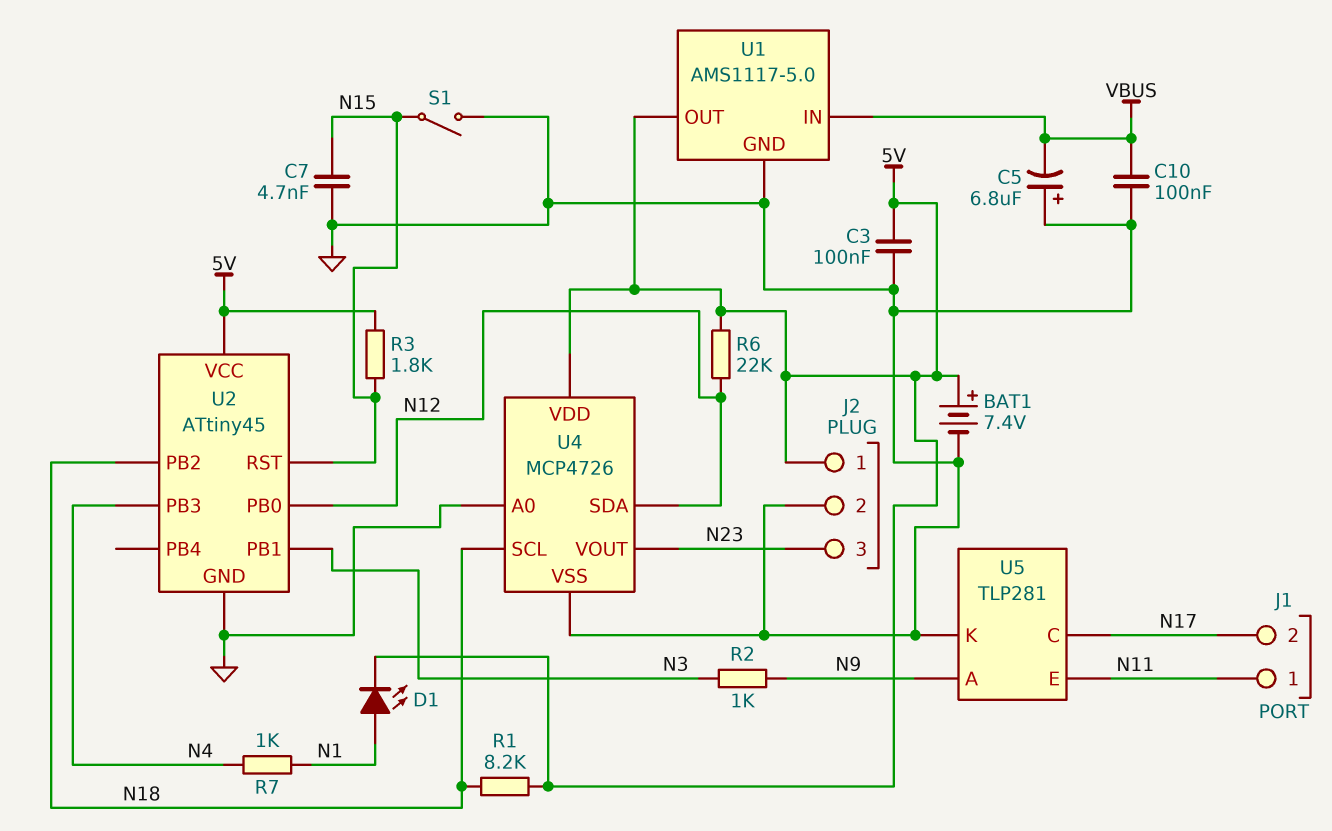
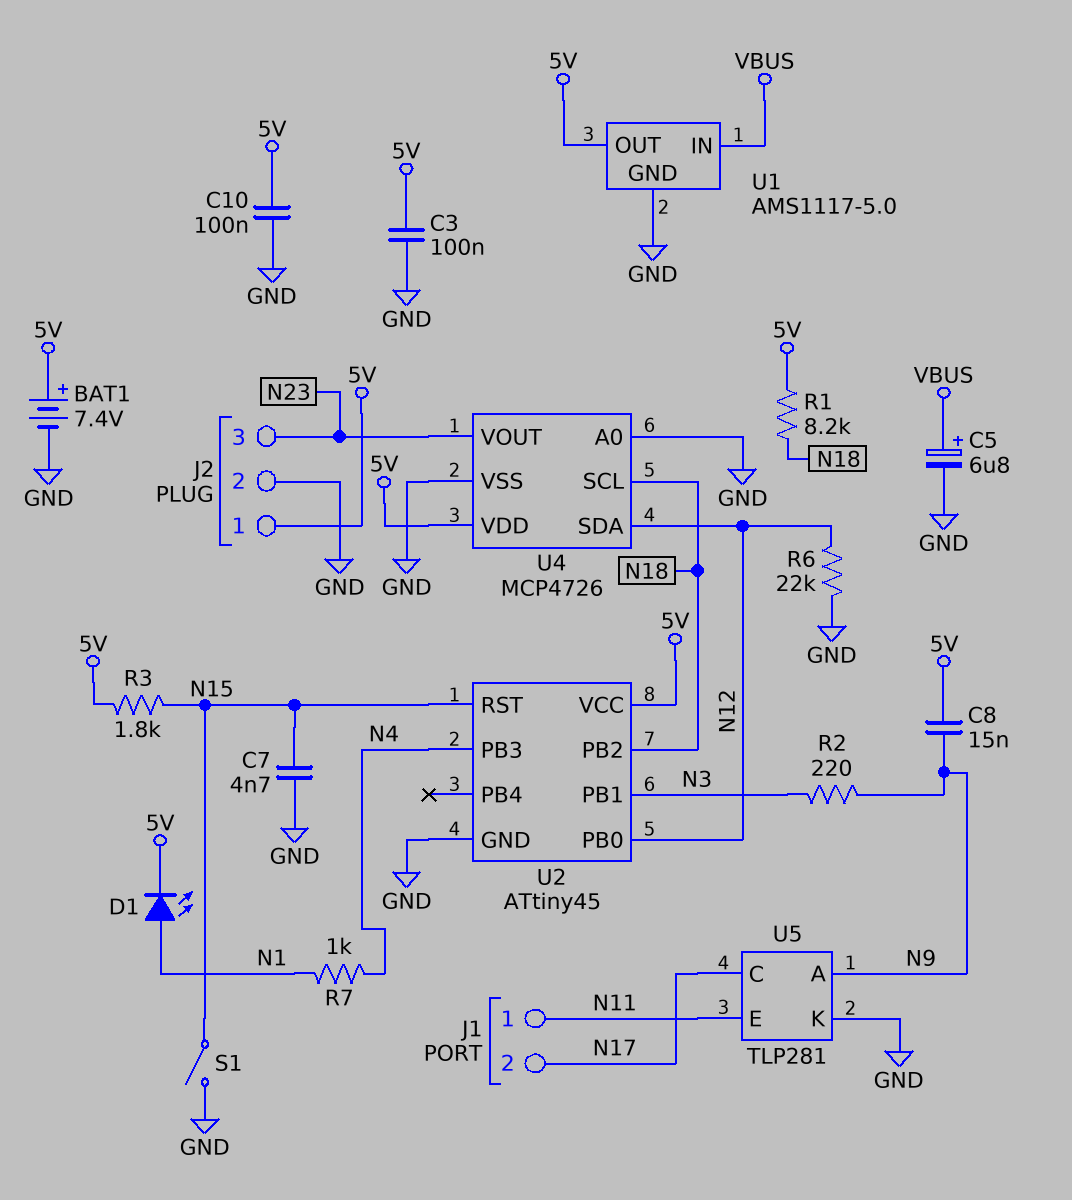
C5: 6.8uF (plus GND, minus VBUS) -> 6.8uF (plus VBUS, minus GND)
C8: none -> 15nF (5V, N9)
C10: 100nF (GND, VBUS) -> 100nF (5V, GND)
R2: 1k (N3, N9) -> 220 (N3, N9)
R6: 22k (5V, N12) -> 22k (GND, N12)

